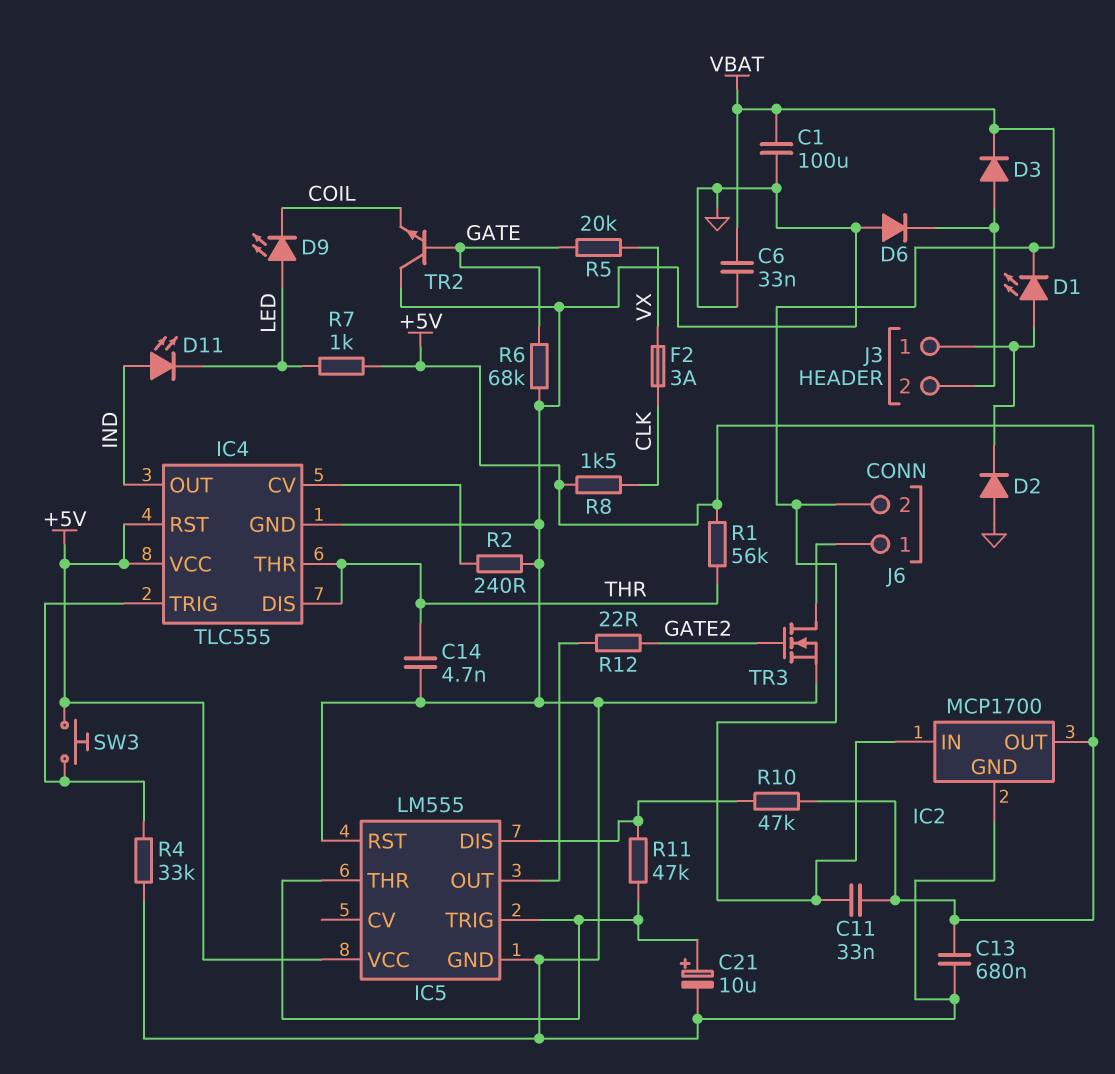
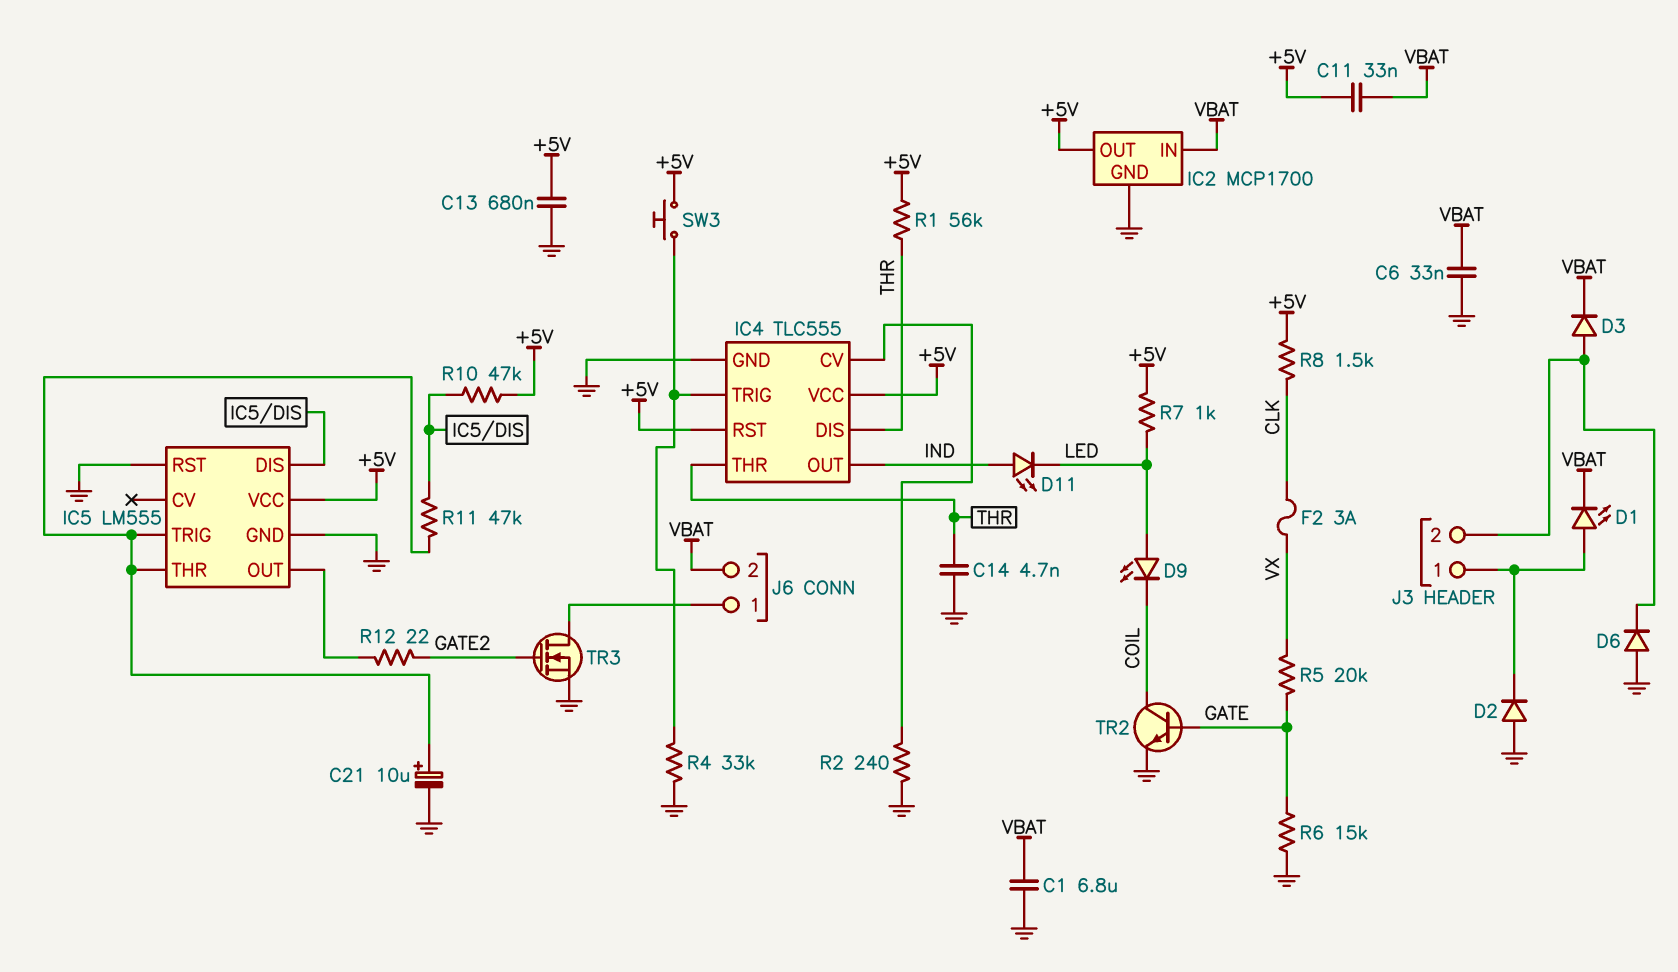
C1: 100uF (GND, VBAT) -> 6.8uF (GND, VBAT)
R6: 68k (GATE, GND) -> 15k (GATE, GND)
TR2: NPN (B GATE, C GND, E COIL) -> NPN (B GATE, C COIL, E GND)

